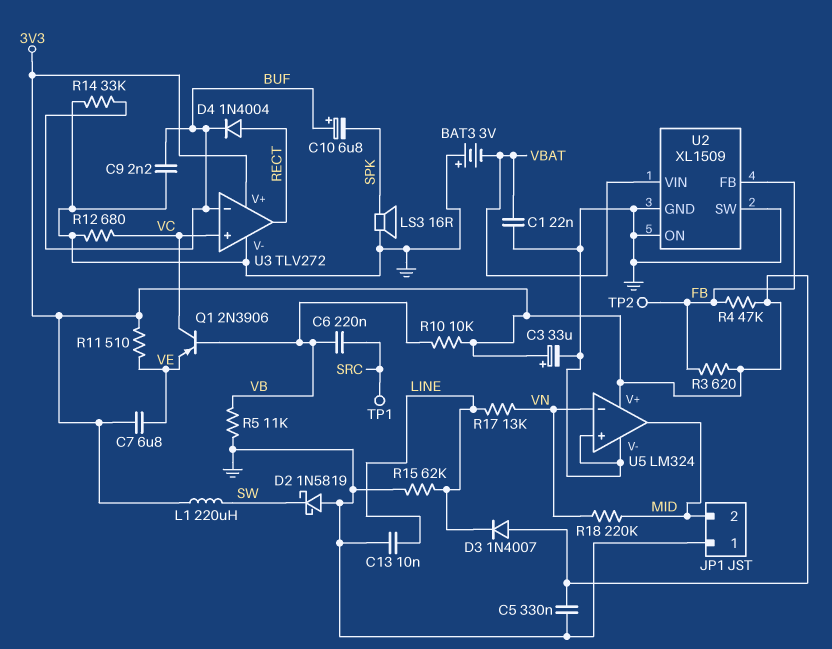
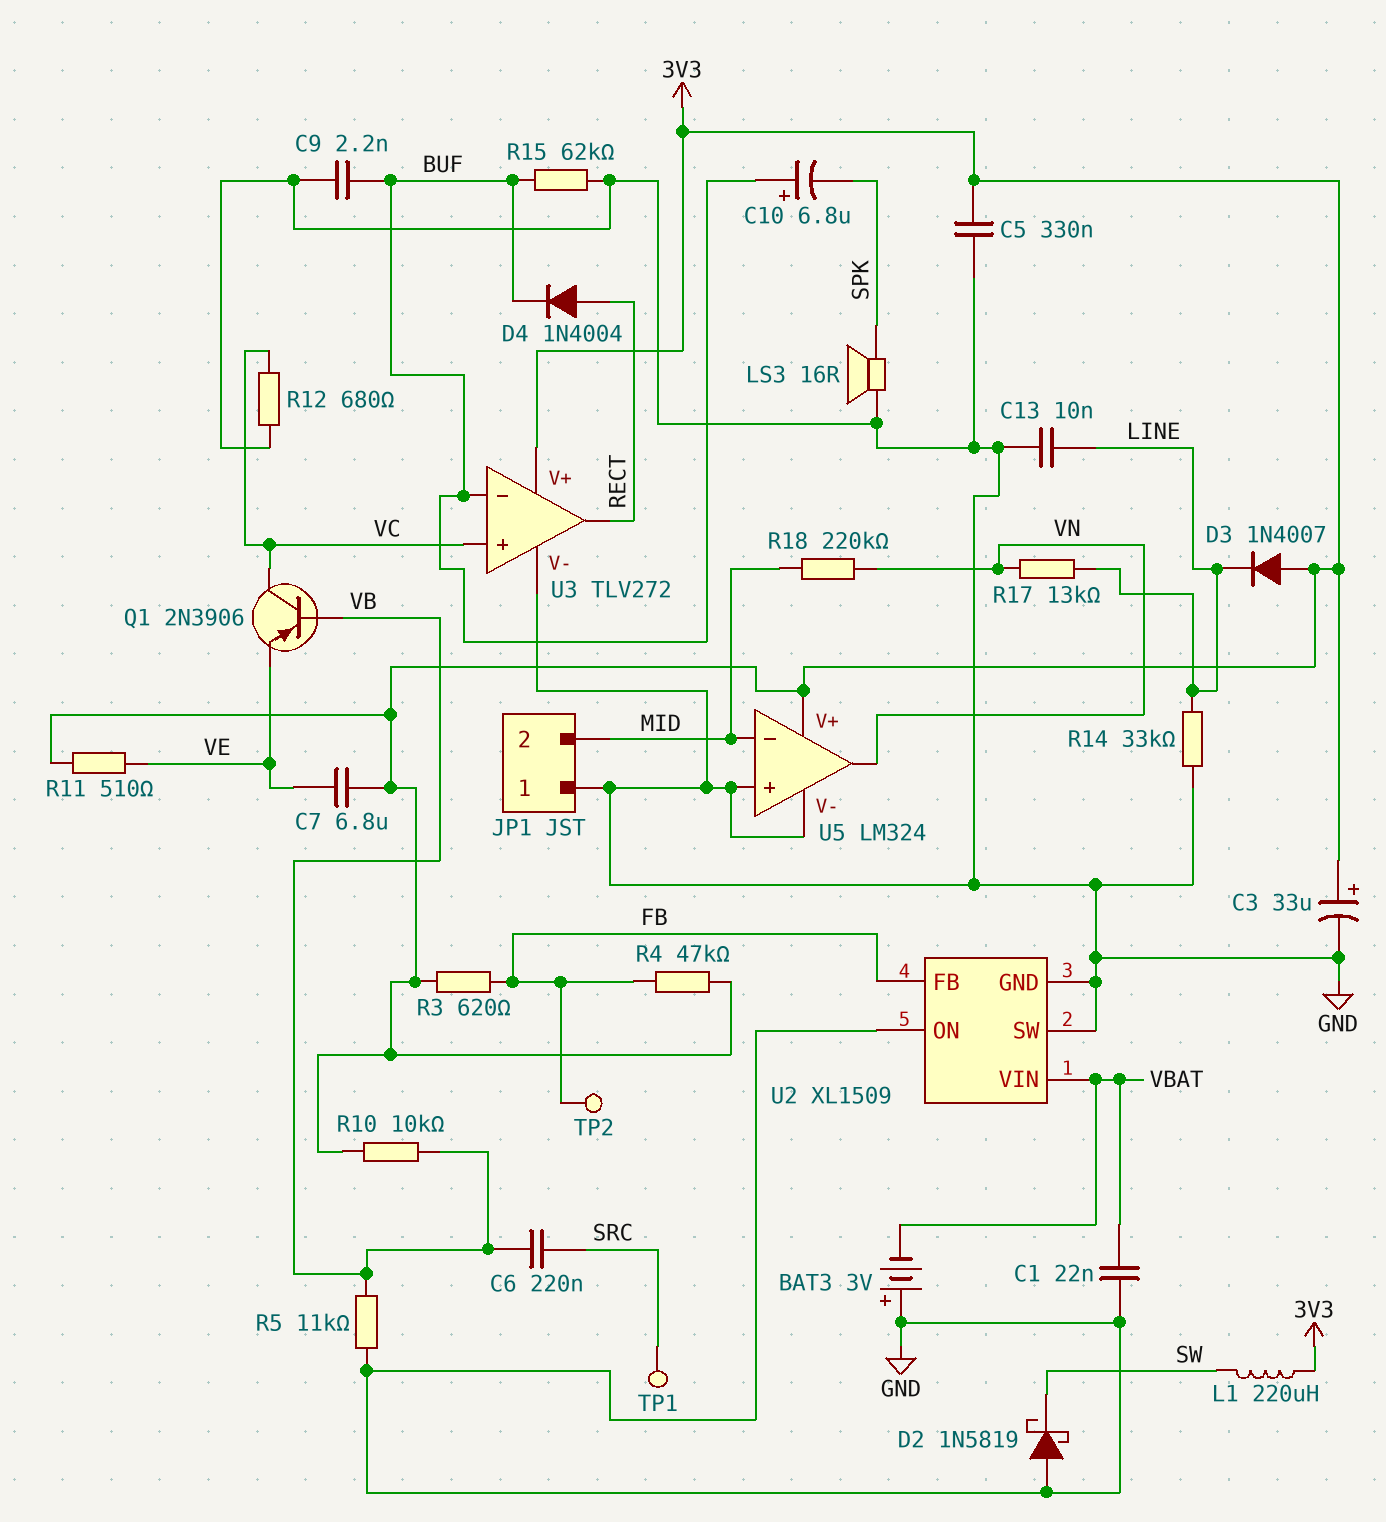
R14: 33k (BUF, GND) -> 33k (GND, LINE)
R15: 62k (GND, LINE) -> 62k (BUF, GND)
U5 pin in-: VN -> MID
U5 pin out: MID -> VN

